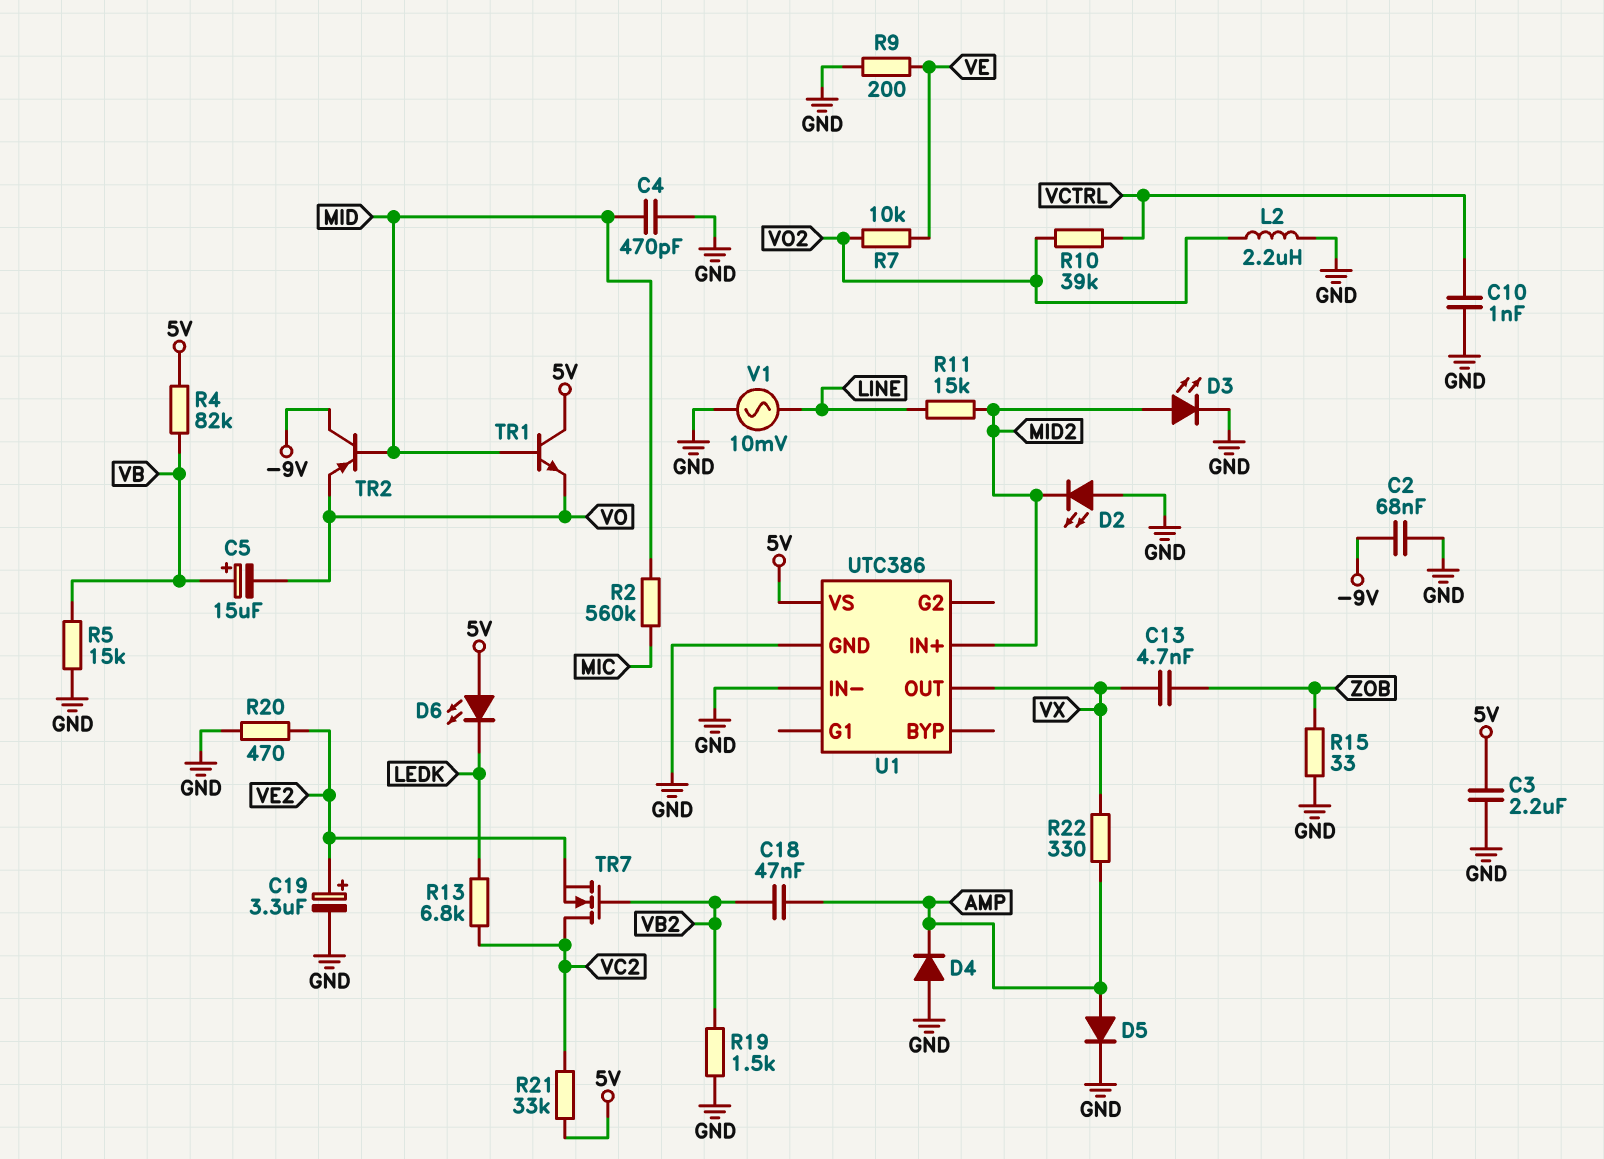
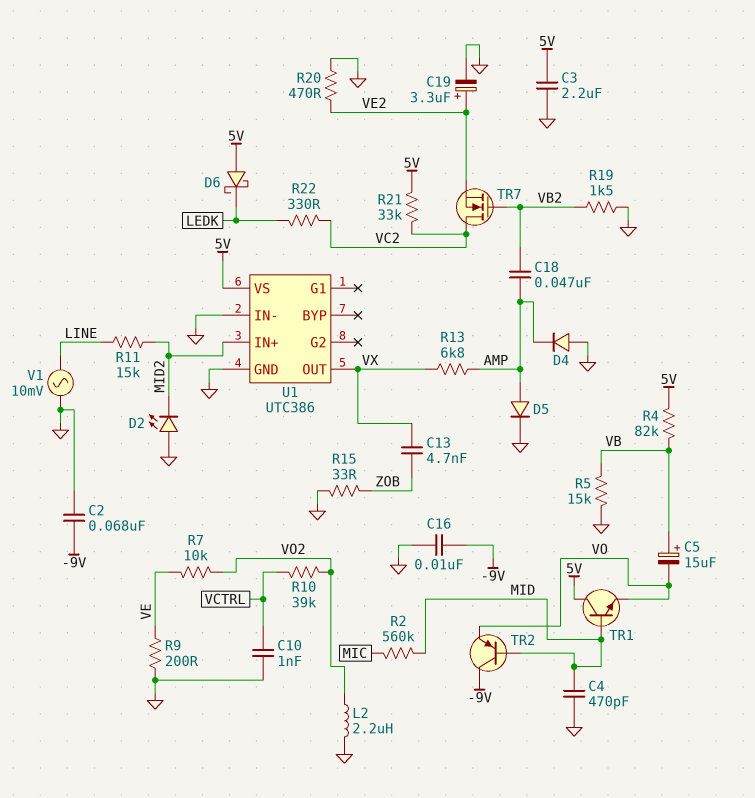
C16: none -> 10nF (-9V, GND)
D3: LED (A MID2, K GND) -> none
D6: LED (A 5V, K LEDK) -> schottky (A 5V, K LEDK)
R13: 6.8k (LEDK, VC2) -> 6.8k (AMP, VX)
R22: 330 (AMP, VX) -> 330 (LEDK, VC2)

